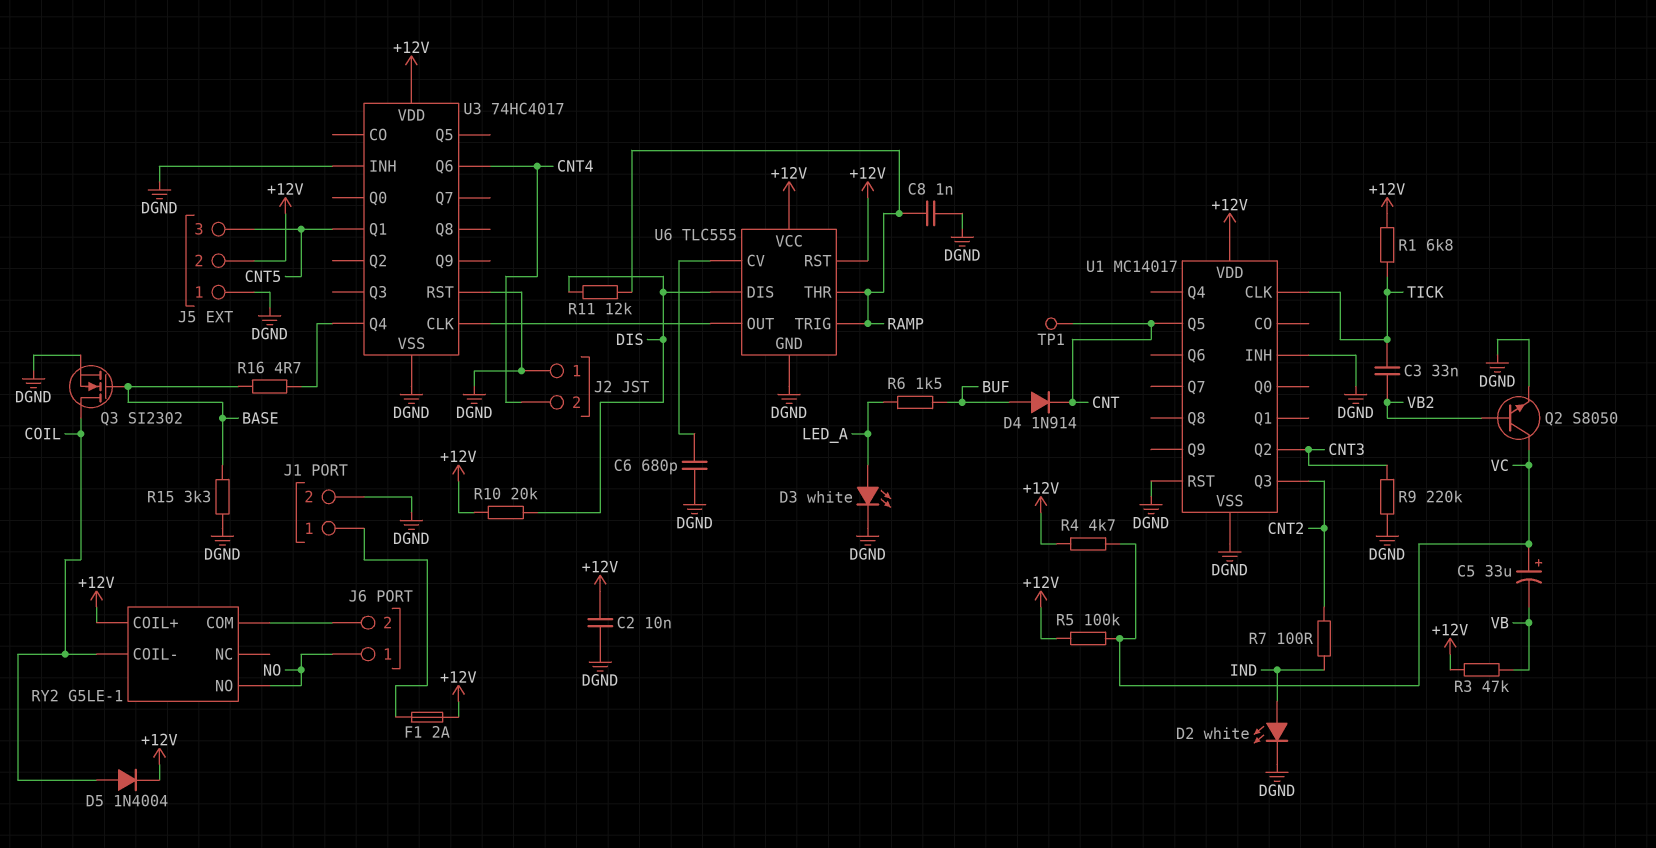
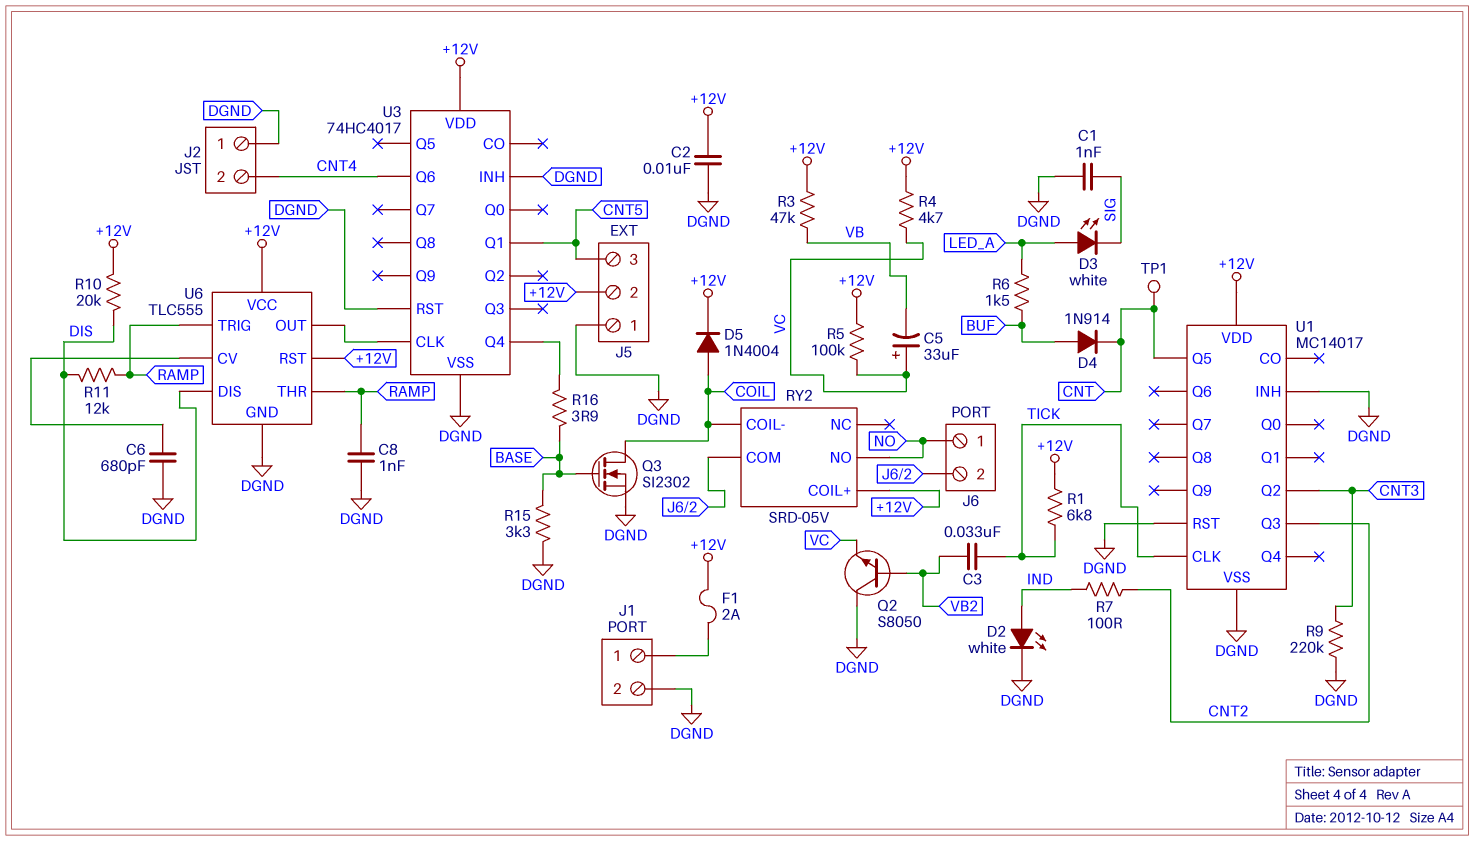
C1: none -> 1nF (DGND, SIG)
D3: LED white (A LED_A, K DGND) -> LED white (A LED_A, K SIG)
Q2: NPN S8050 (B VB2, C VC, E DGND) -> NPN S8050 (B VB2, C DGND, E VC)
R16: 4.7 (BASE, U3/Q4) -> 3.9 (BASE, U3/Q4)
RY2: G5LE-1 -> SRD-05V

